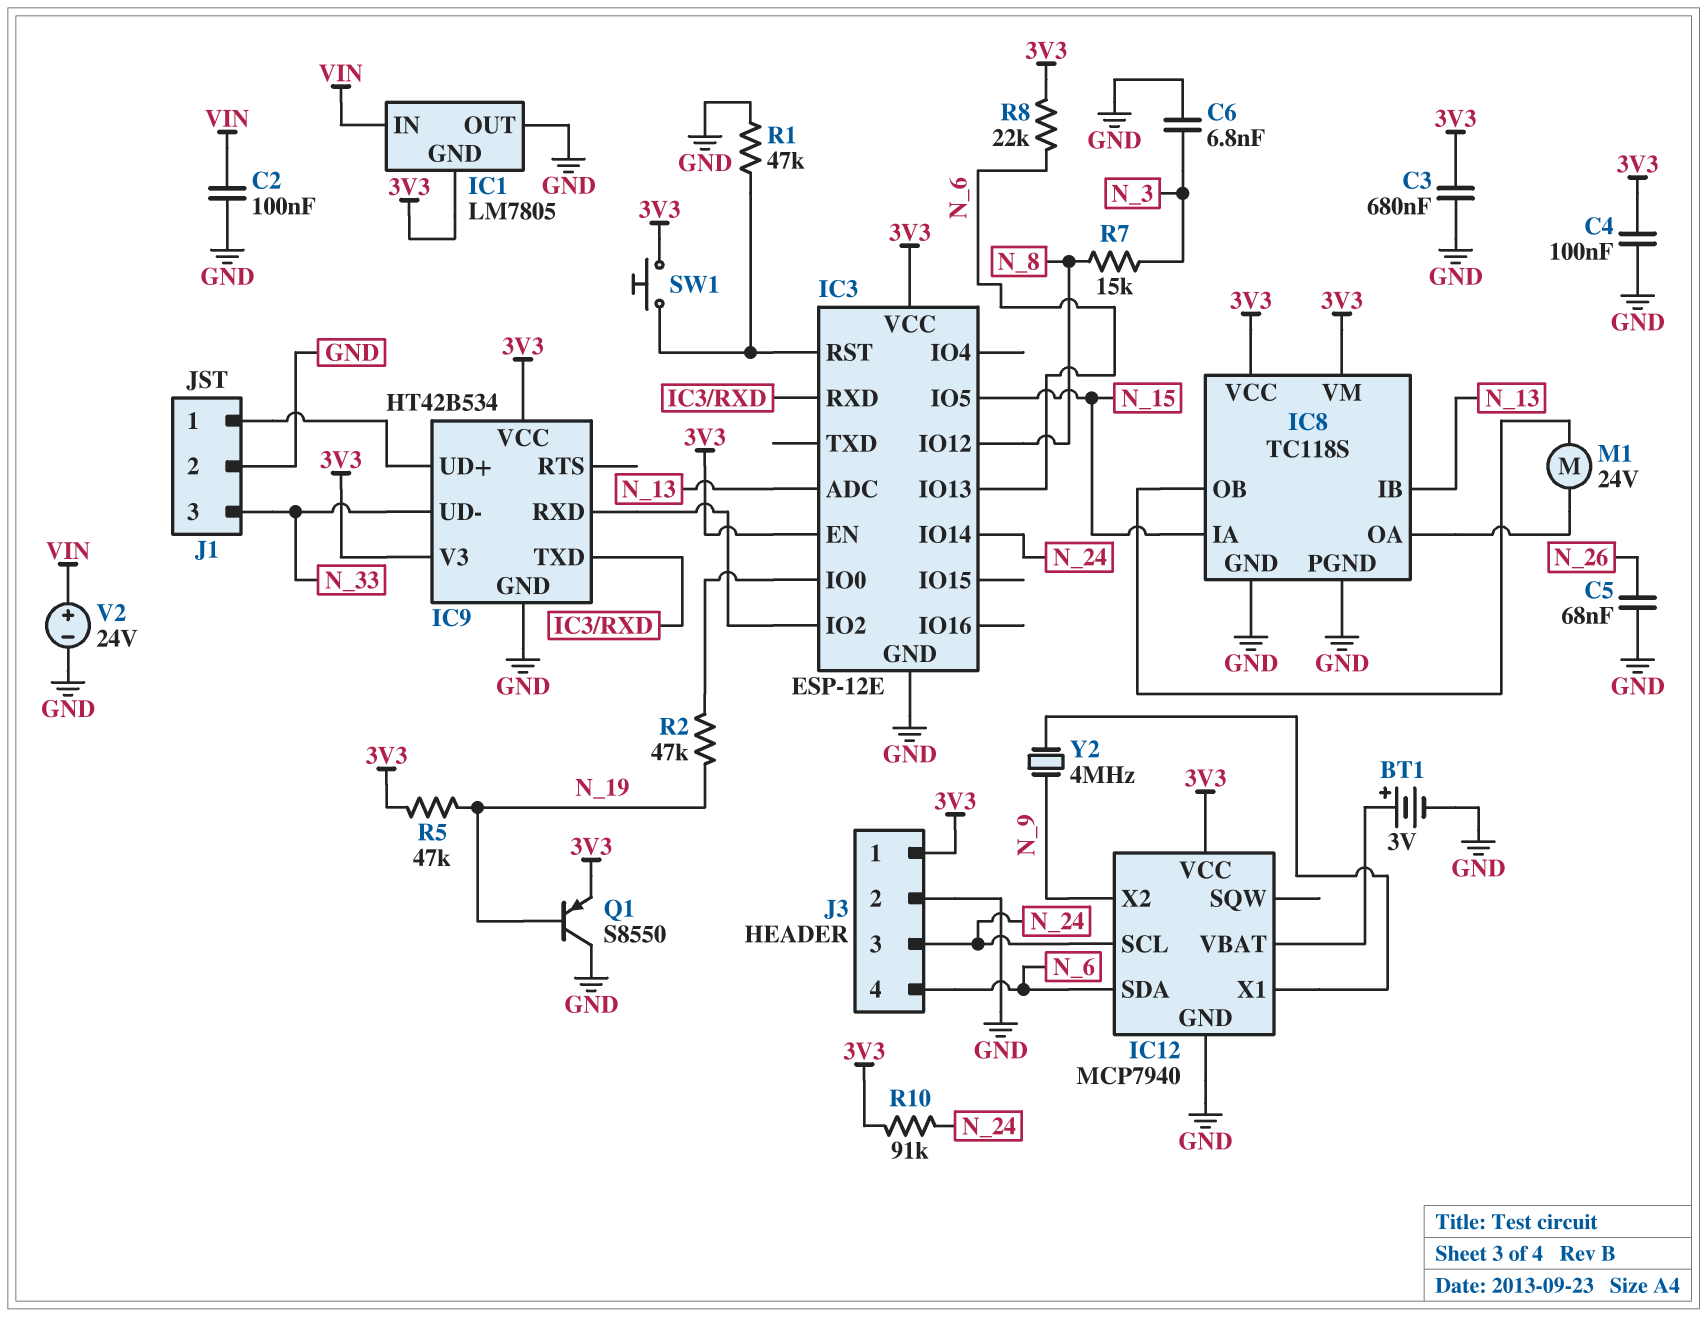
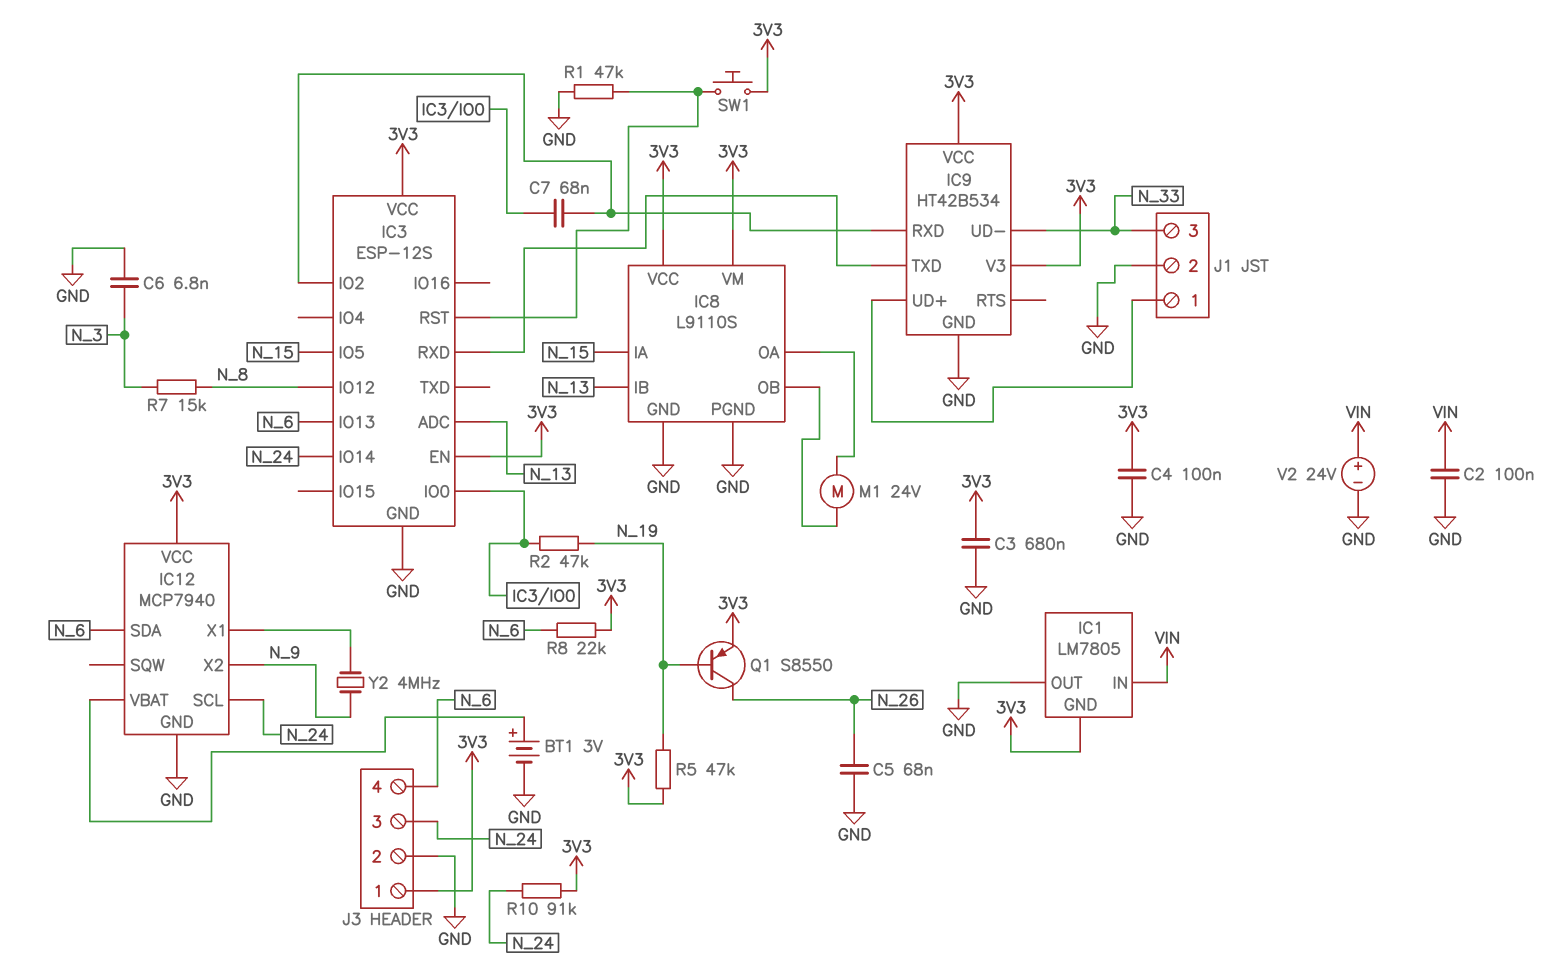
C7: none -> 68nF (IC3/IO0, IC3/IO2)
IC3: ESP-12E -> ESP-12S
IC8: TC118S -> L9110S
Q1: PNP S8550 (B N_19, C GND, E 3V3) -> PNP S8550 (B N_19, C N_26, E 3V3)

